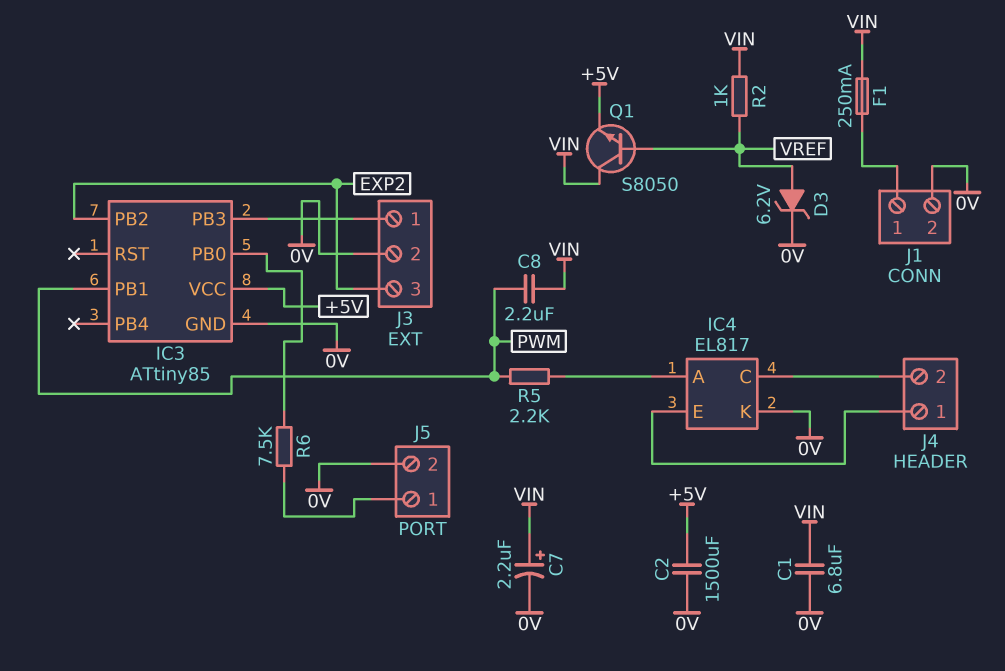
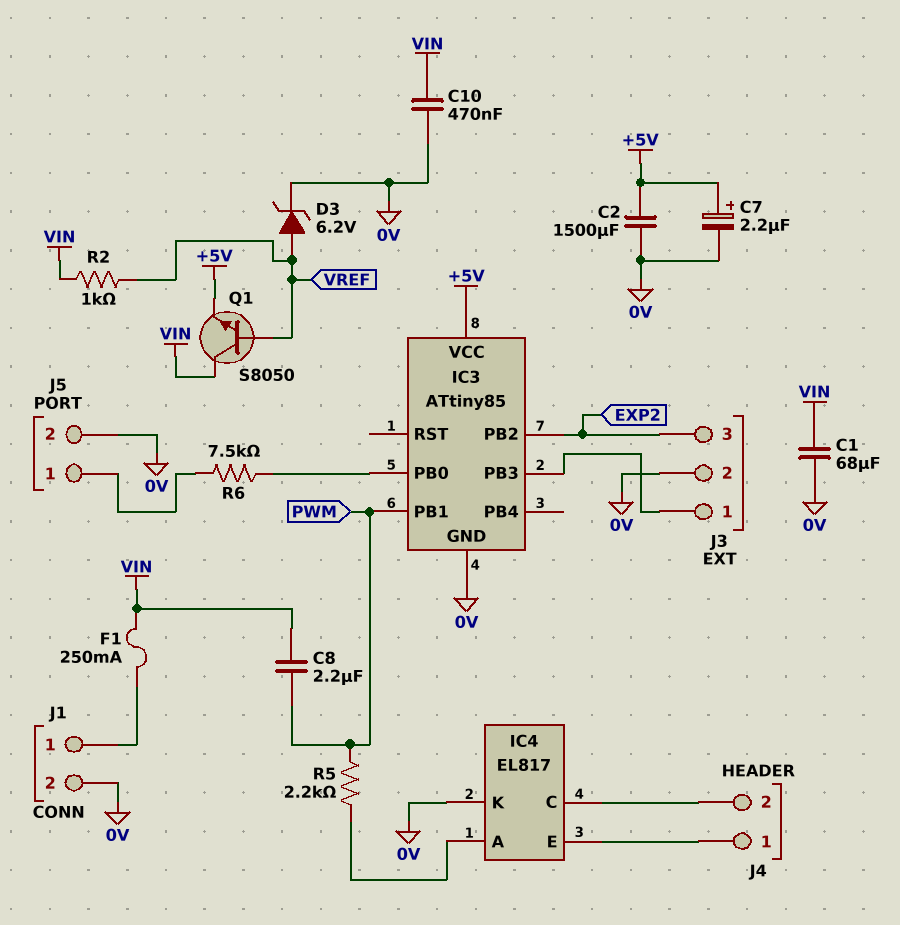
C1: 6.8uF (0V, VIN) -> 68uF (0V, VIN)
C7: 2.2uF (plus VIN, minus 0V) -> 2.2uF (plus +5V, minus 0V)
C10: none -> 470nF (0V, VIN)

